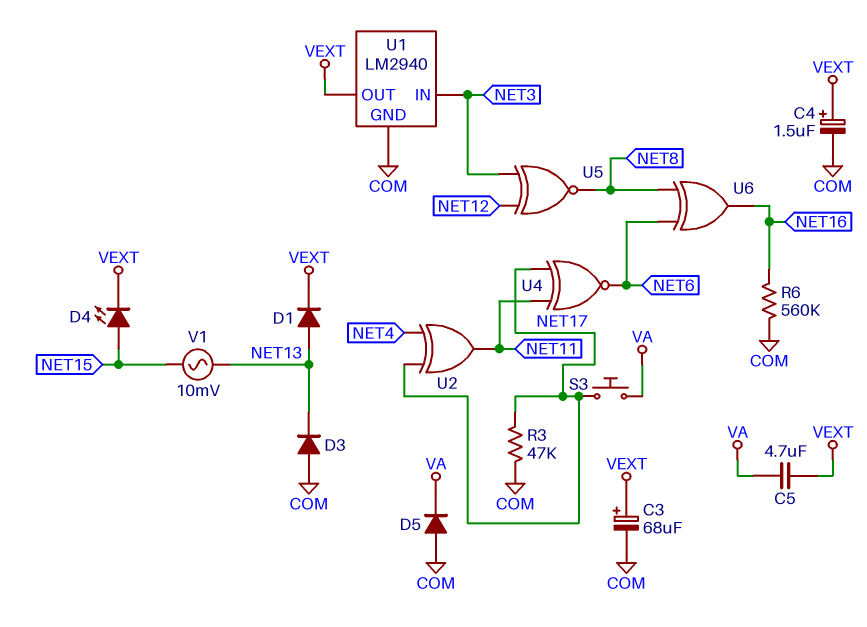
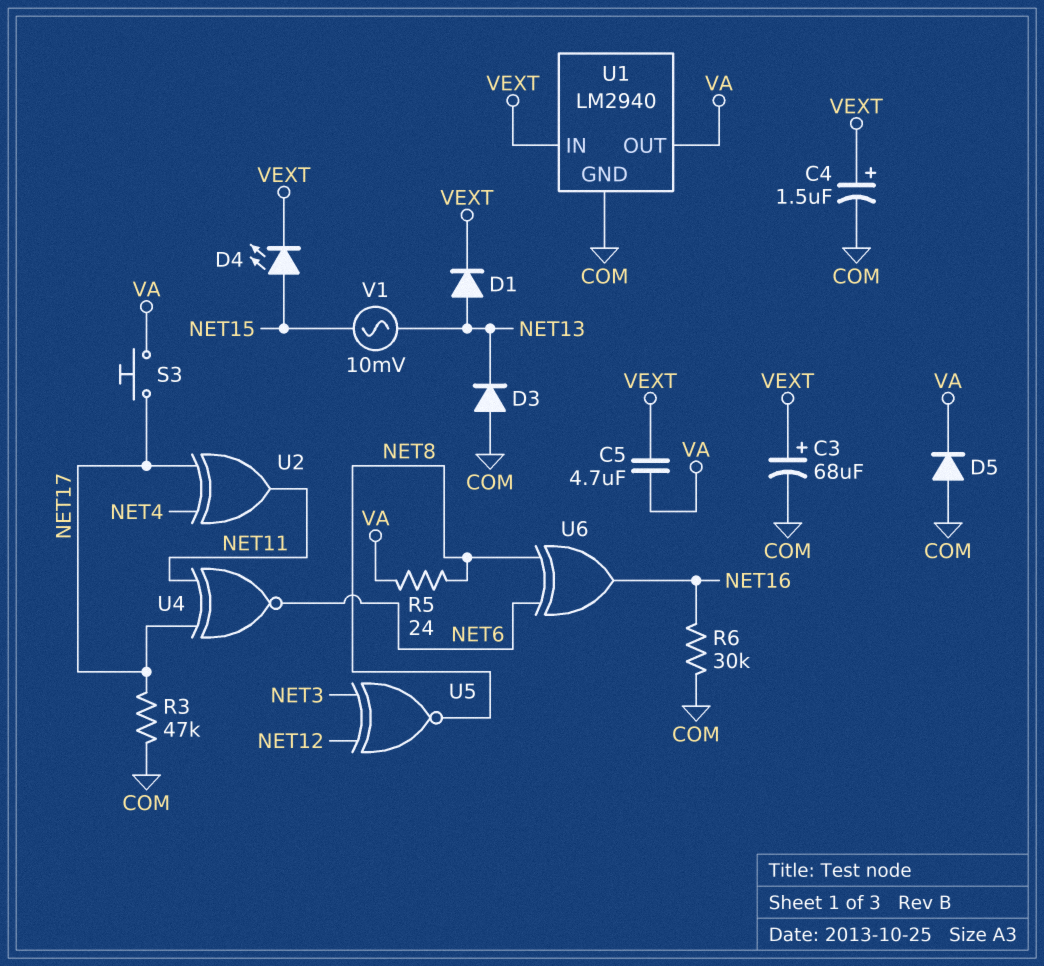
R5: none -> 24 (NET8, VA)
R6: 560k (COM, NET16) -> 30k (COM, NET16)
U1 pin IN: NET3 -> VEXT
U1 pin OUT: VEXT -> VA

